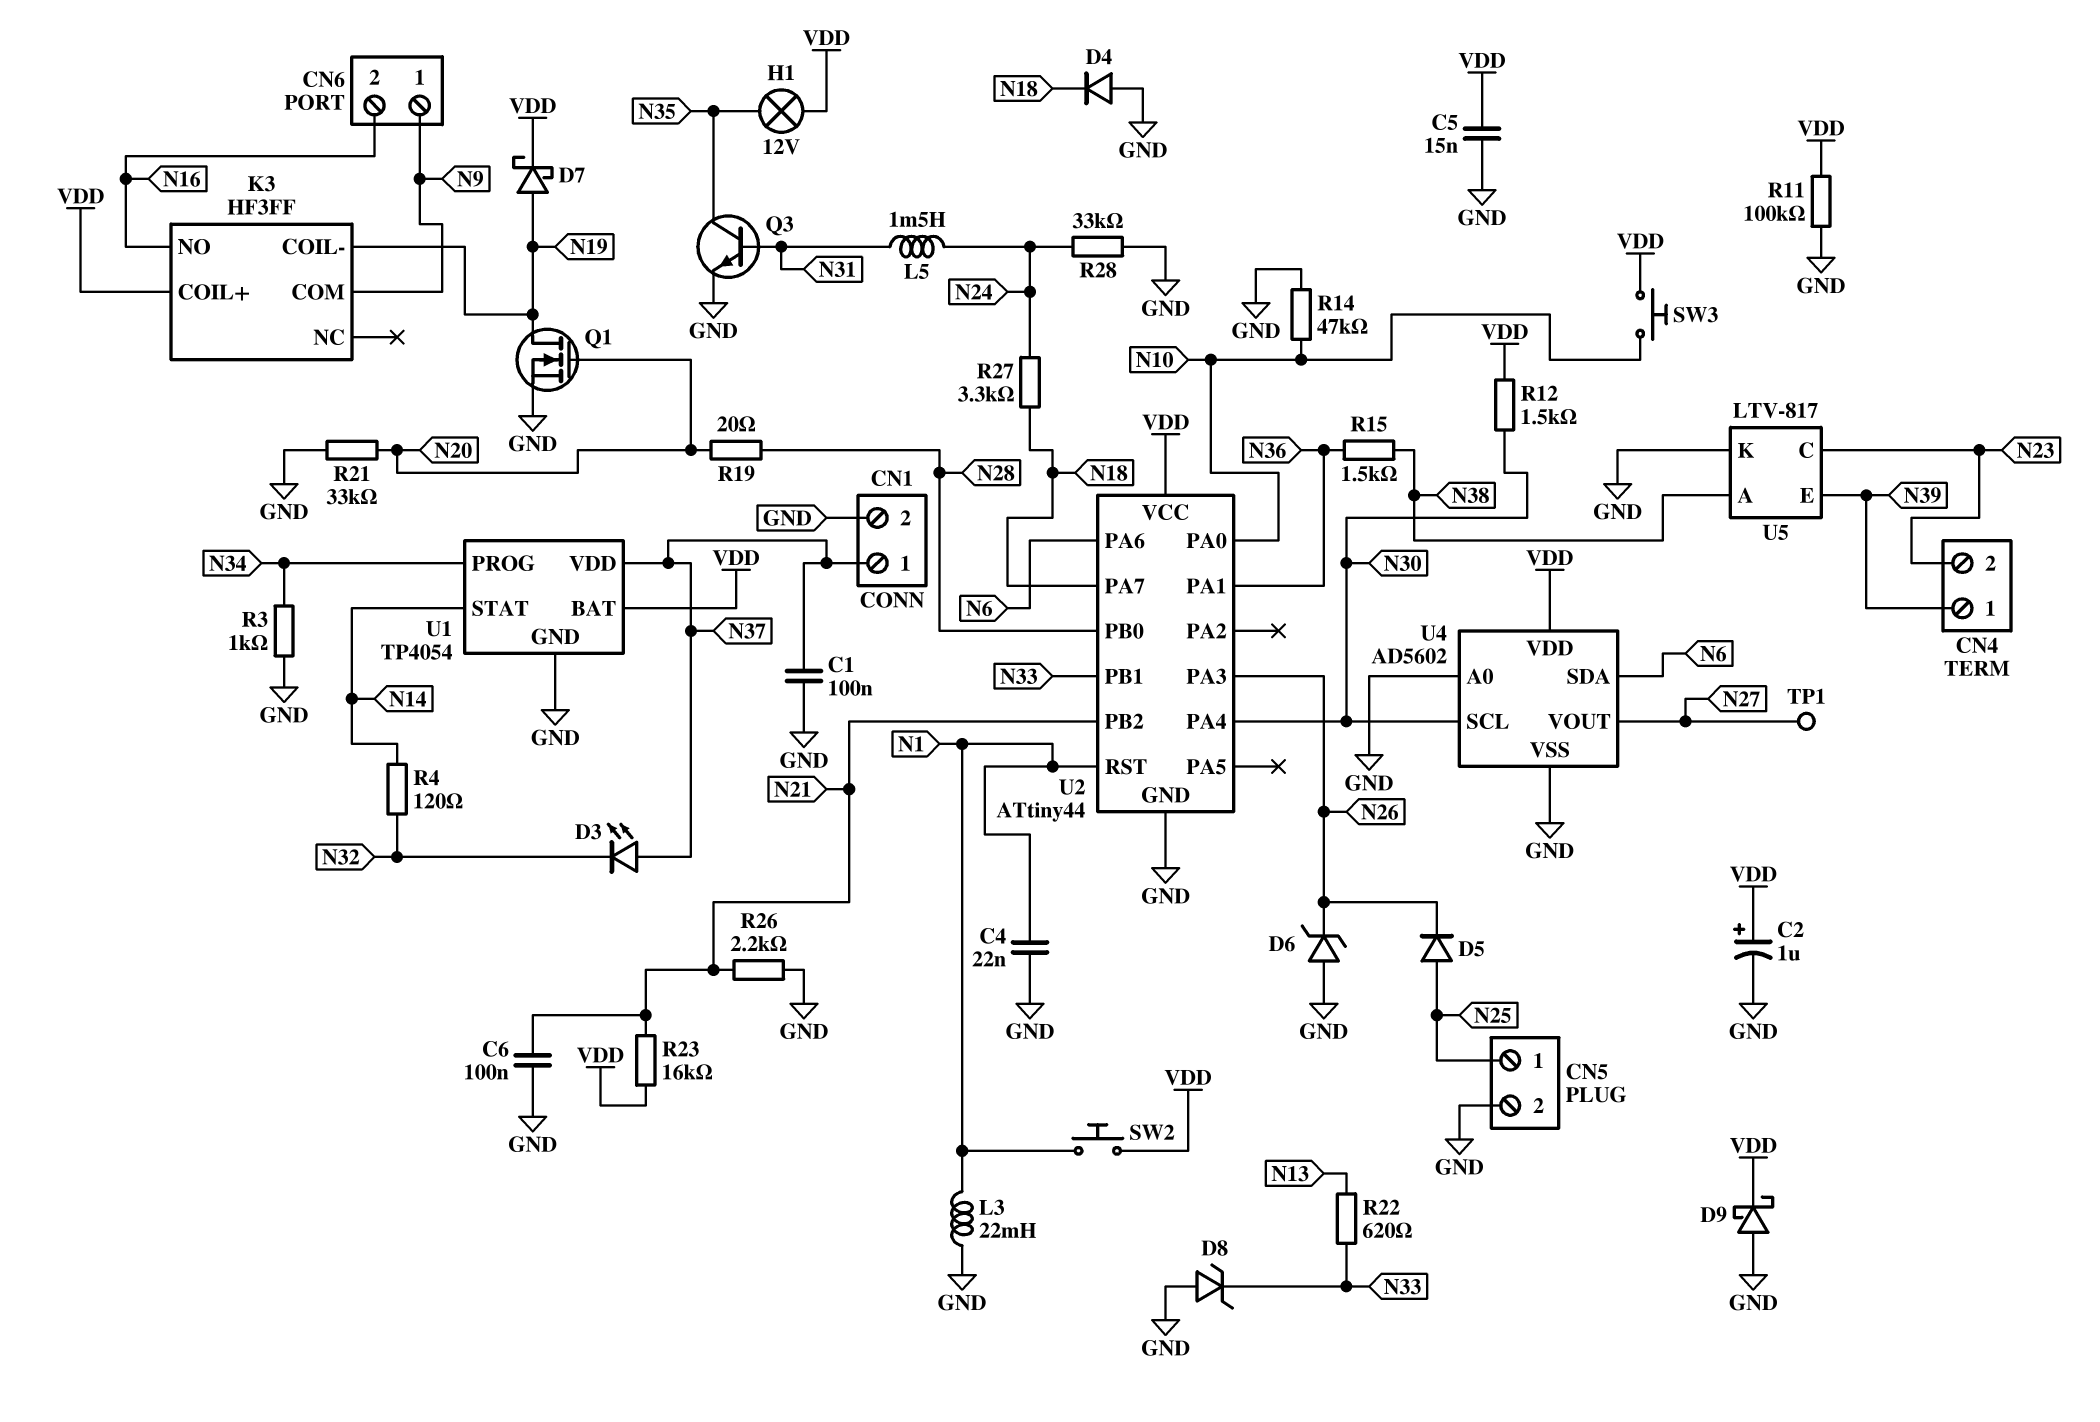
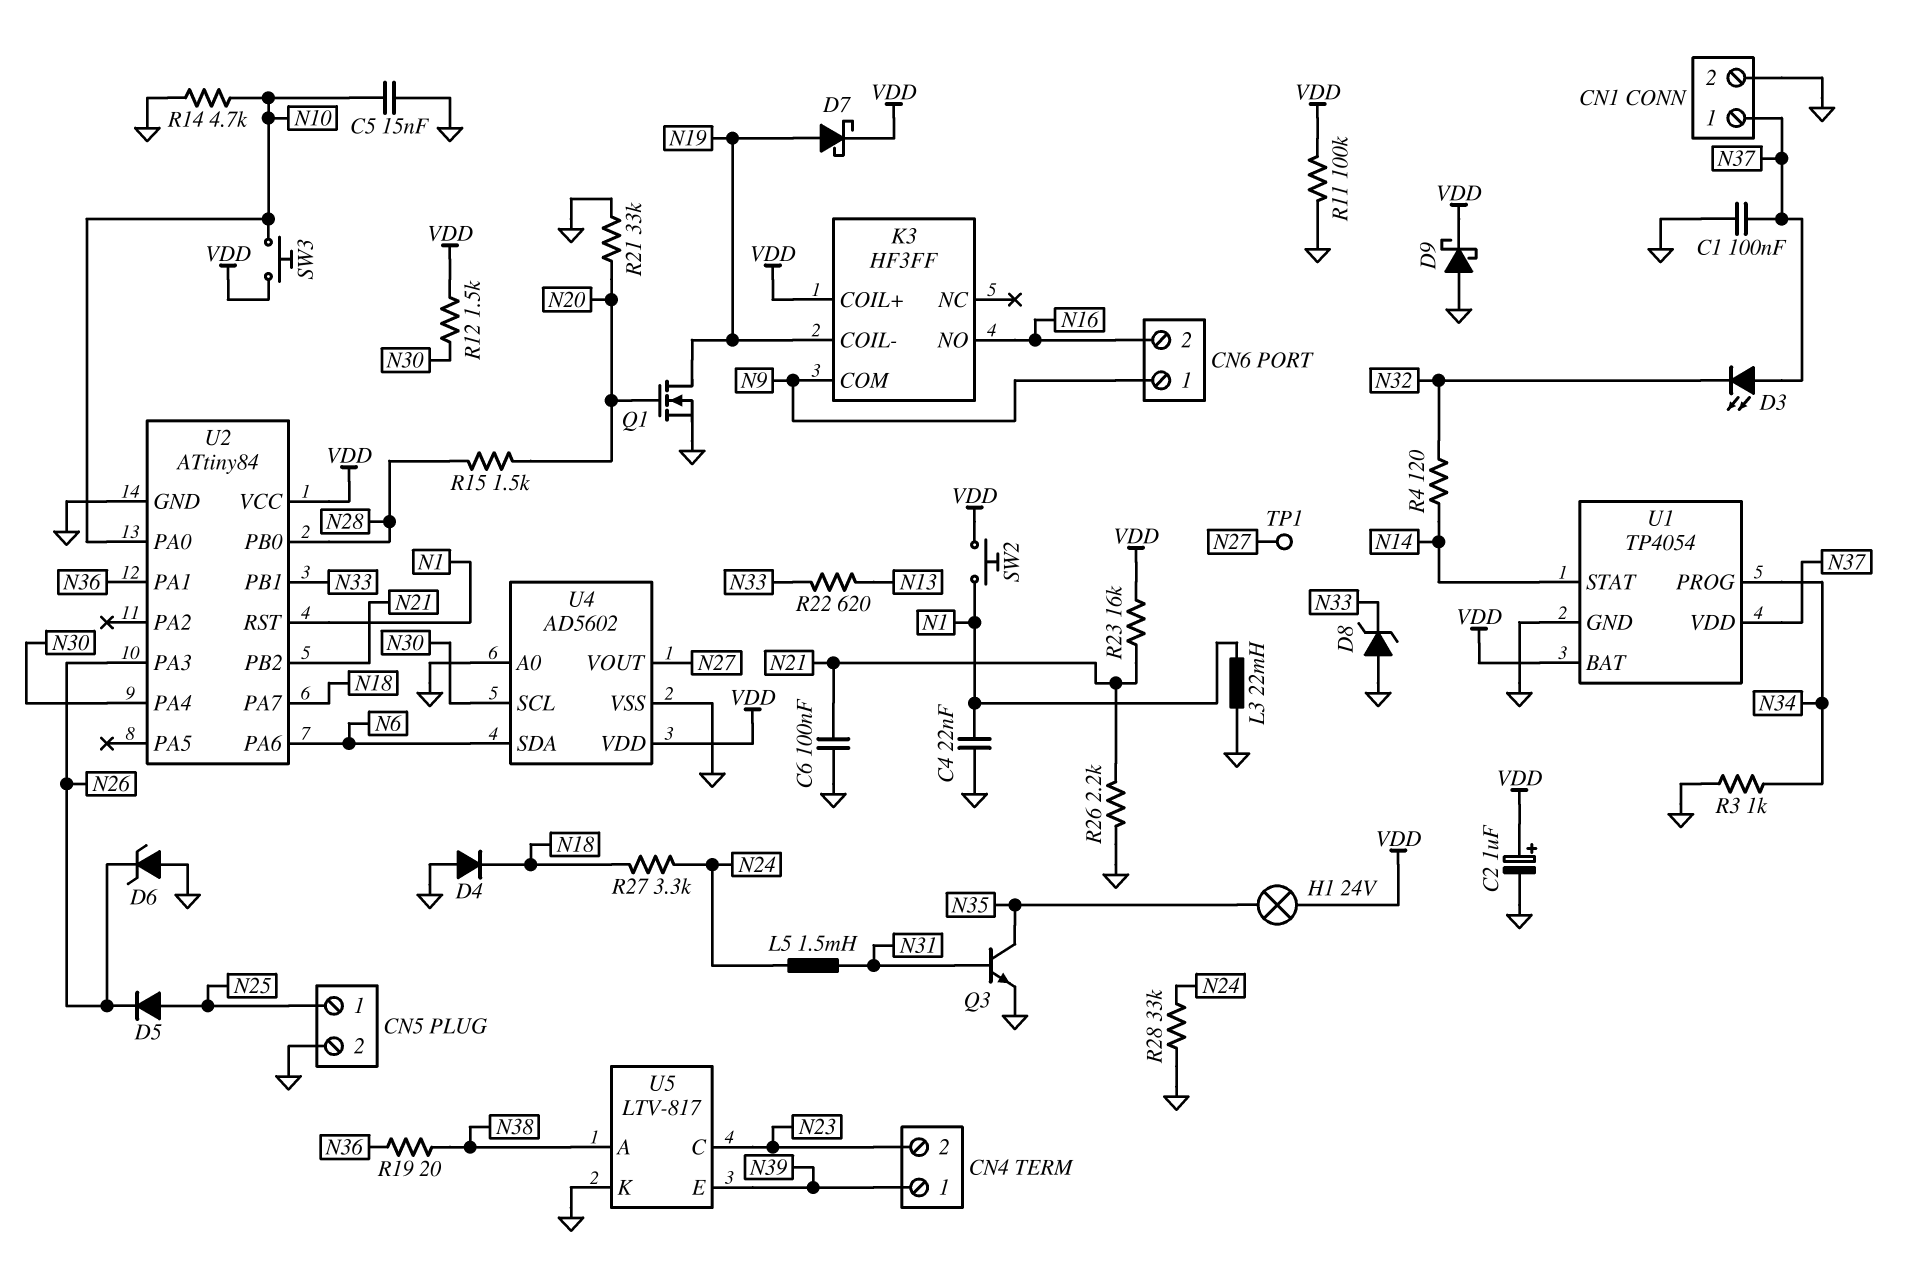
C5: 15nF (GND, VDD) -> 15nF (GND, N10)
H1: lamp 12V (N35, VDD) -> lamp 24V (N35, VDD)
R14: 47k (GND, N10) -> 4.7k (GND, N10)
R15: 1.5k (N36, N38) -> 1.5k (N20, N28)
R19: 20 (N20, N28) -> 20 (N36, N38)
U2: ATtiny44 -> ATtiny84

